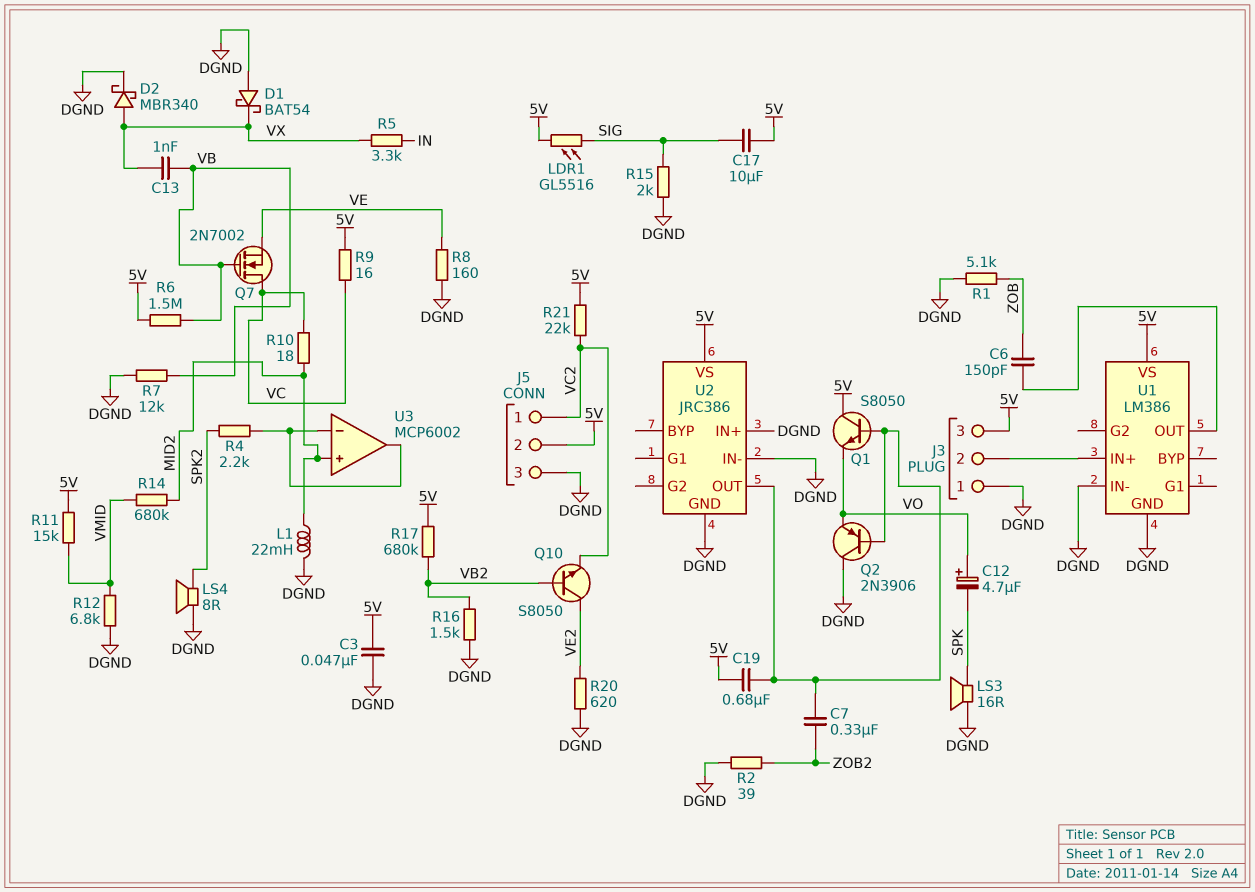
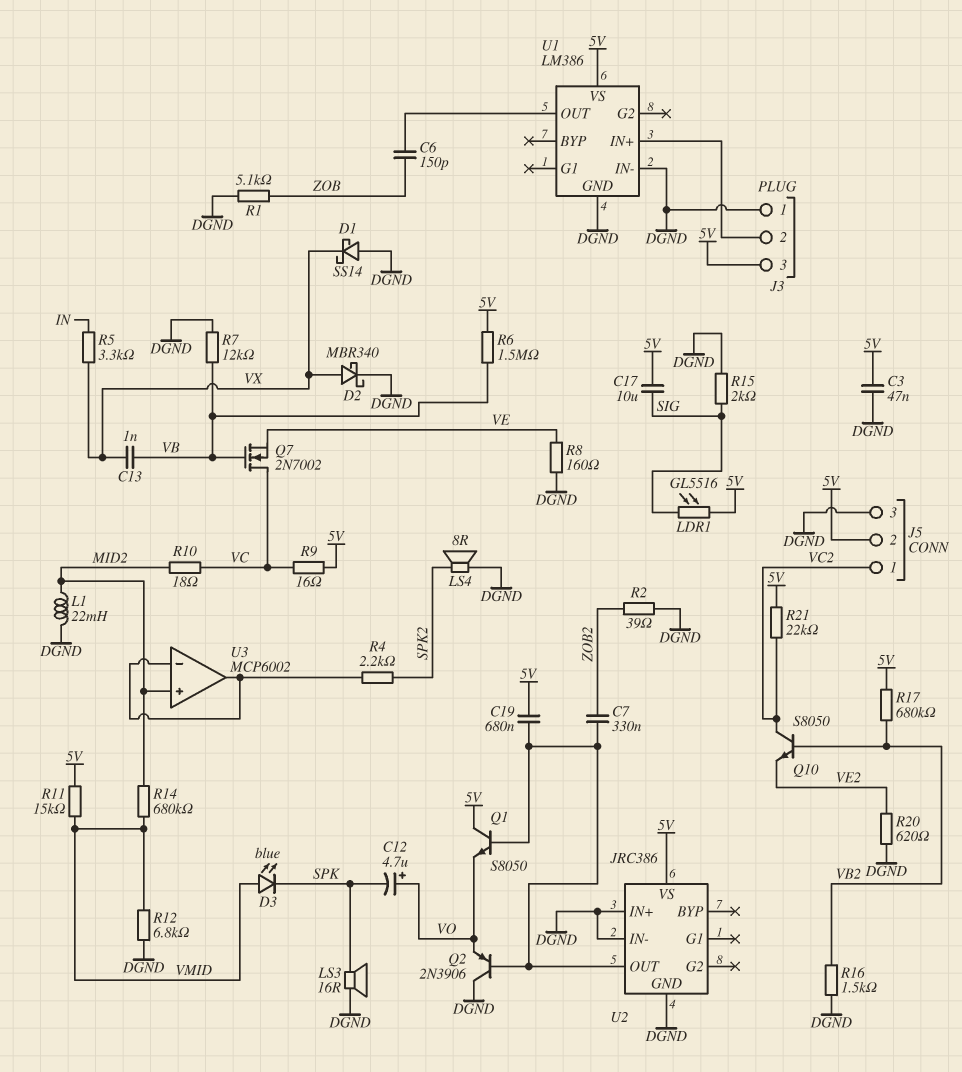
D1: schottky BAT54 (A DGND, K VX) -> schottky SS14 (A DGND, K VX)
D3: none -> LED blue (A VMID, K SPK)
Q10: NPN S8050 (B VB2, C VE2, E VC2) -> NPN S8050 (B VB2, C VC2, E VE2)

